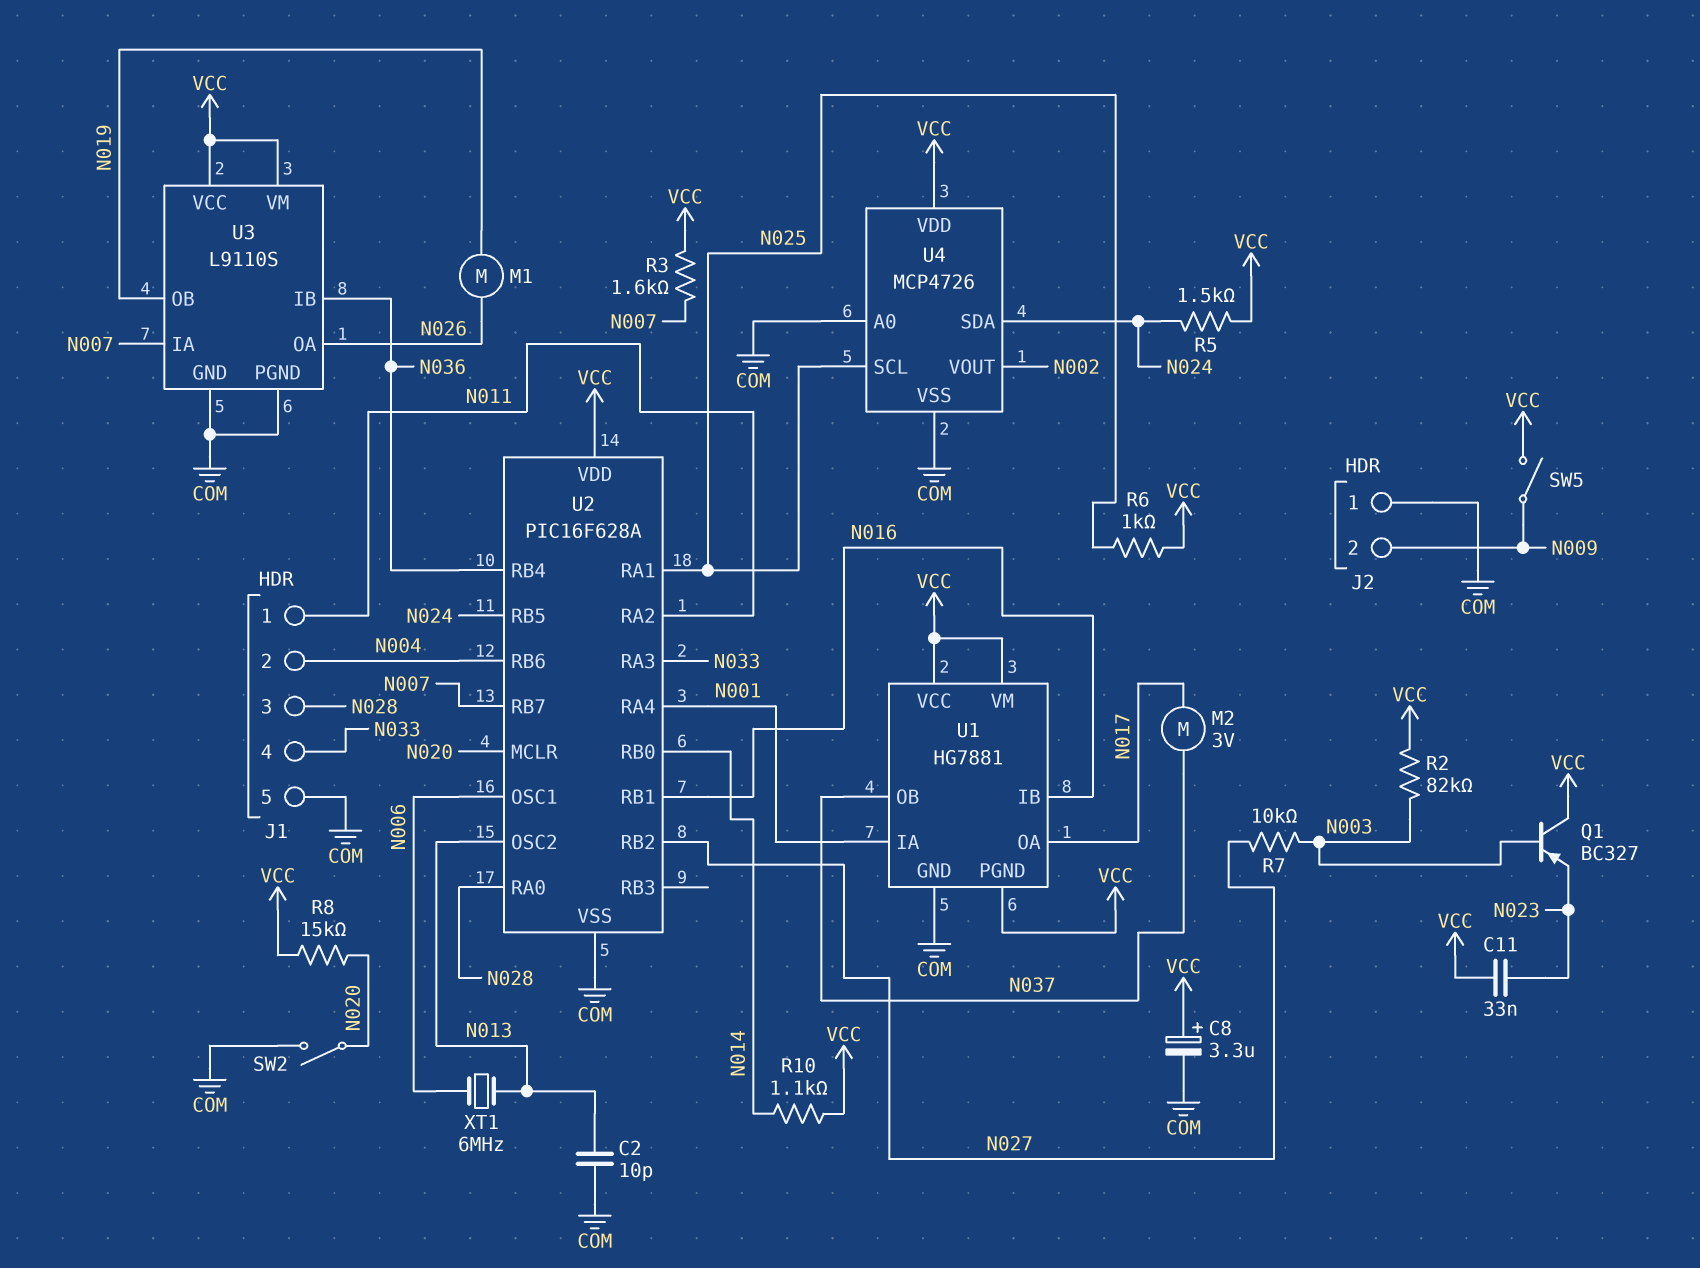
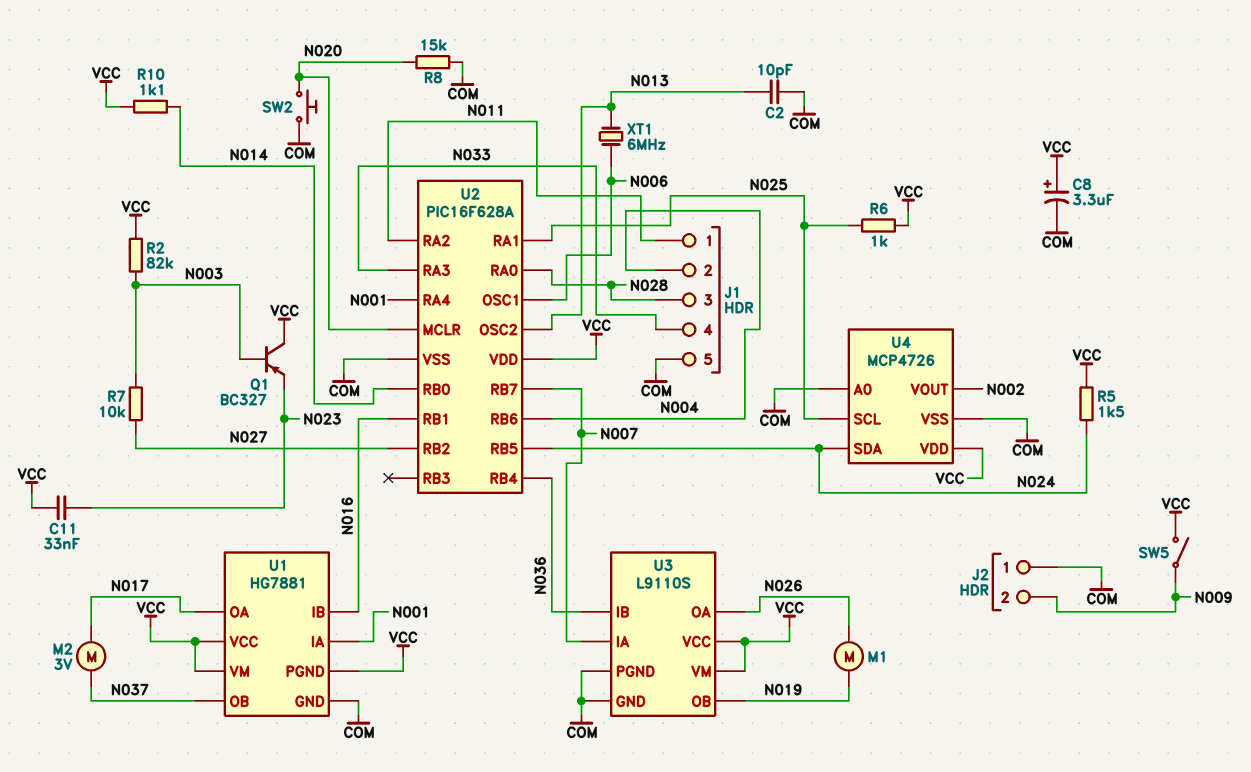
R3: 1.6k (N007, VCC) -> none
R8: 15k (N020, VCC) -> 15k (COM, N020)
SW2: switch (COM, N020) -> button (COM, N020)

